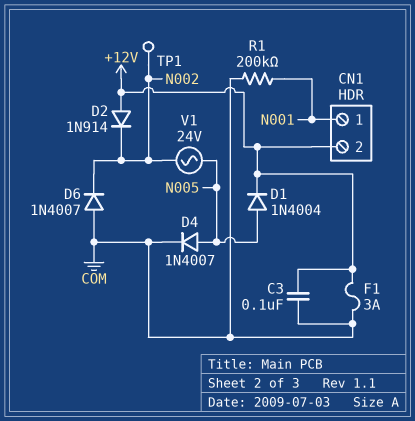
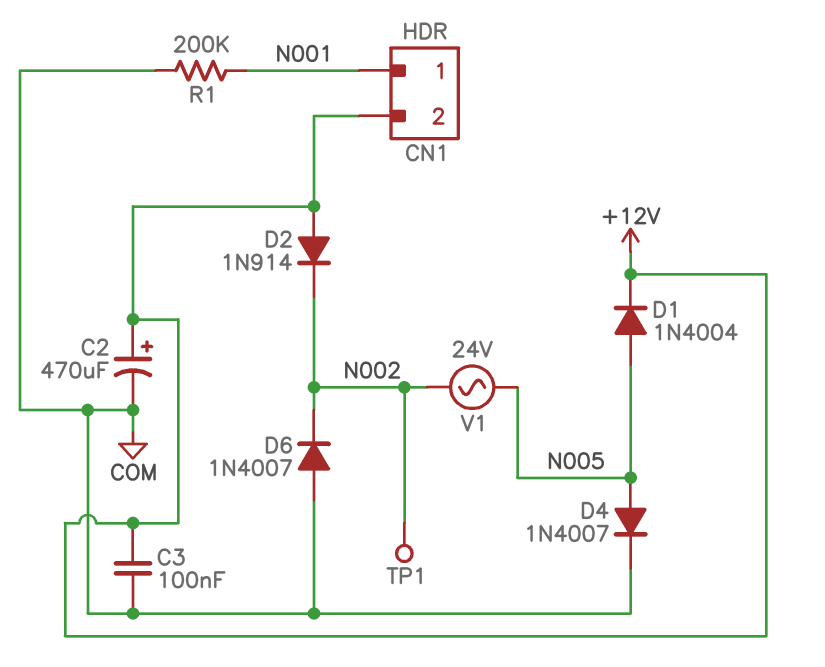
C2: none -> 470uF (plus +12V, minus COM)
F1: 3A (+12V, COM) -> none

